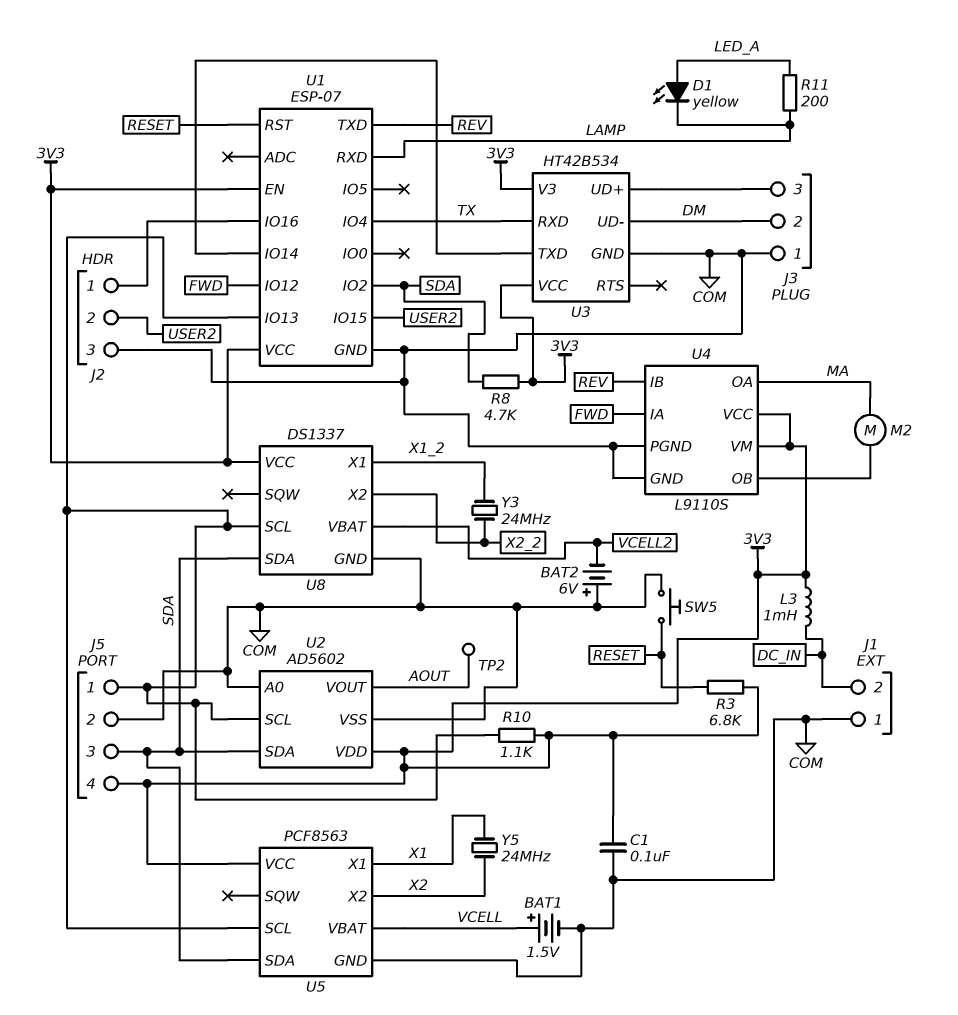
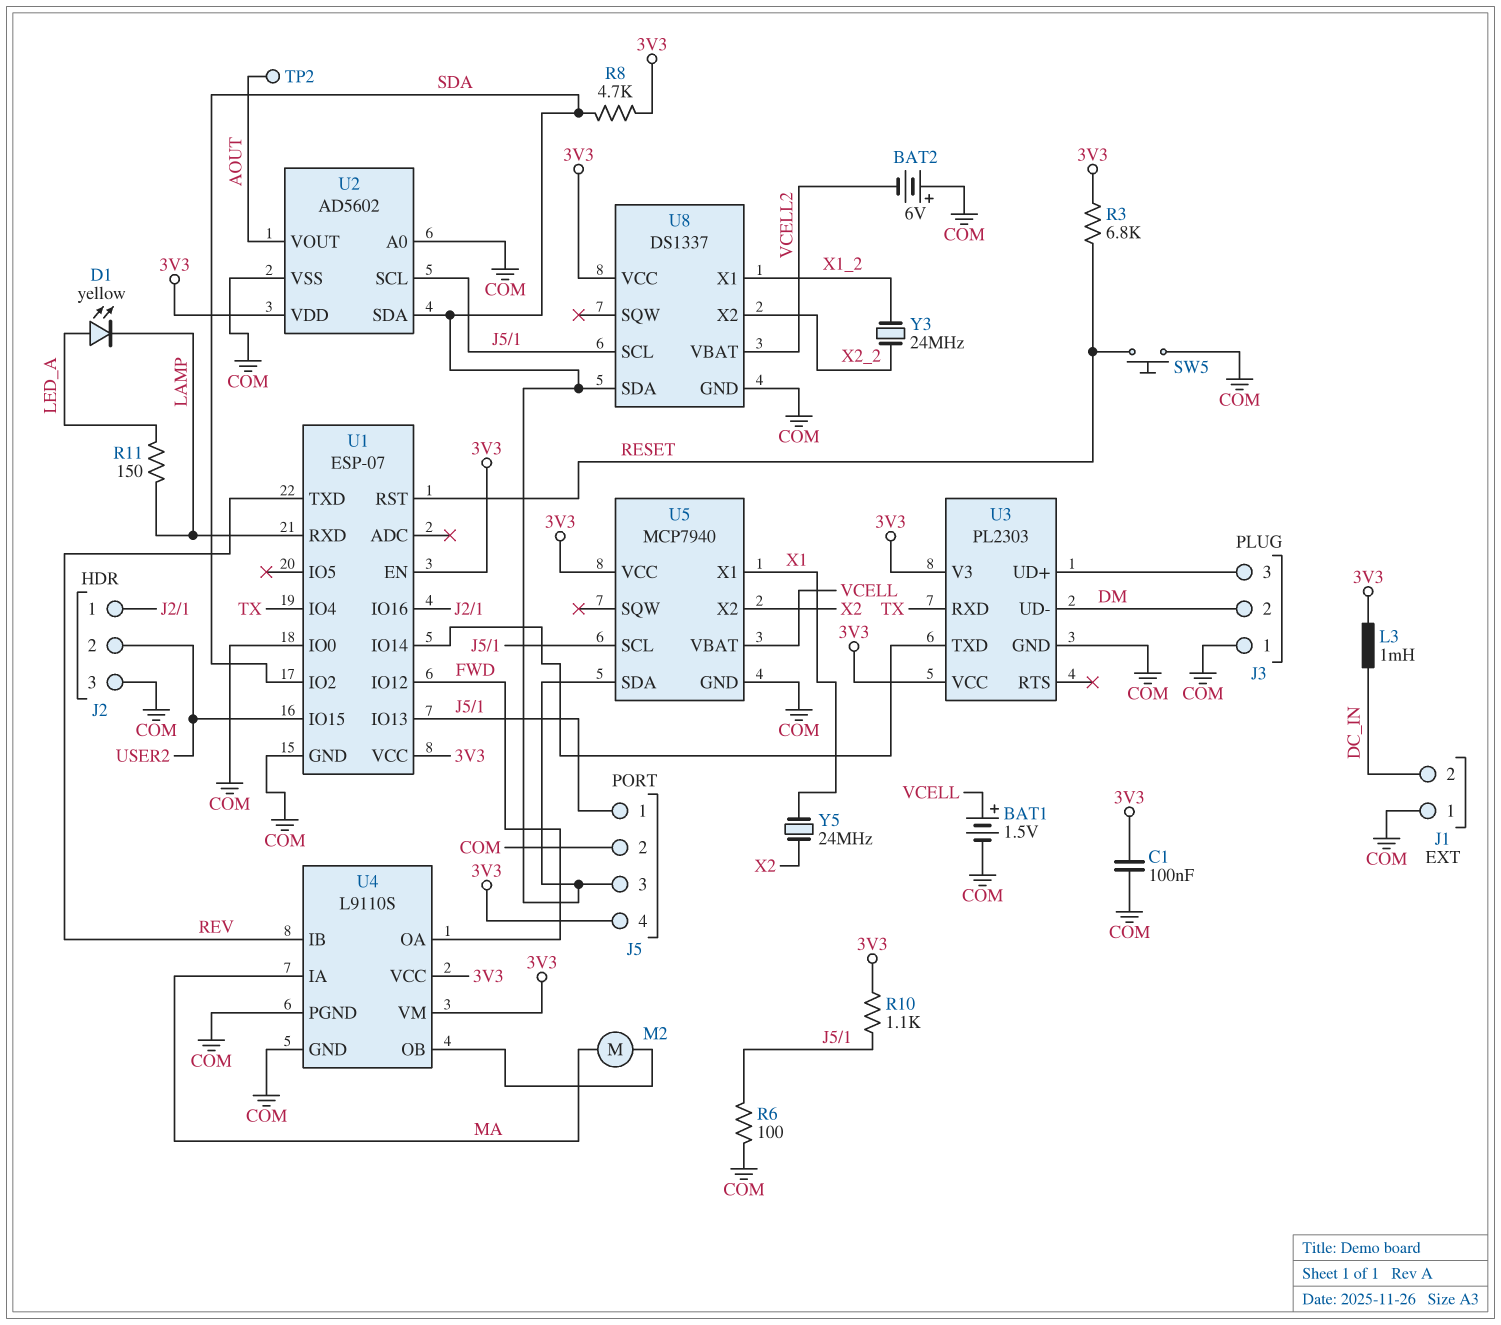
R6: none -> 100 (COM, J5/1)
R11: 200 (LAMP, LED_A) -> 150 (LAMP, LED_A)
U1 pin IO0: none -> COM
U3: HT42B534 -> PL2303
U4 pin IA: FWD -> MA
U4 pin OA: MA -> FWD
U5: PCF8563 -> MCP7940

